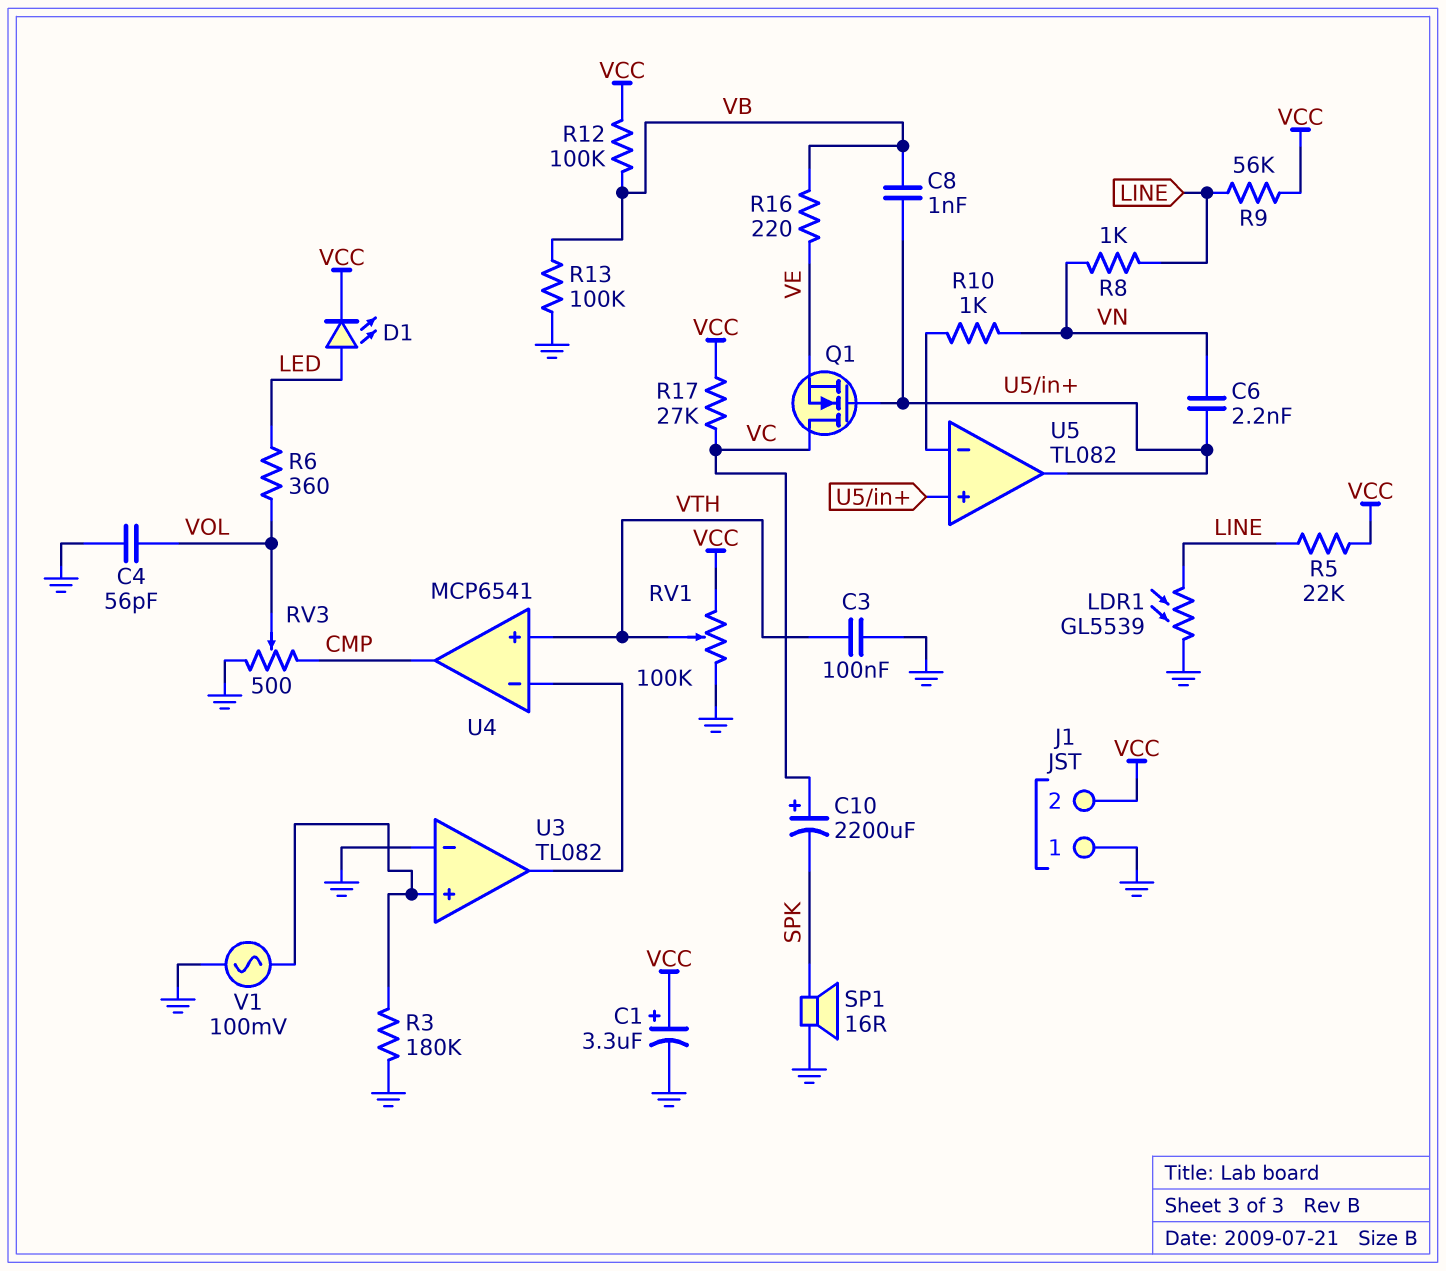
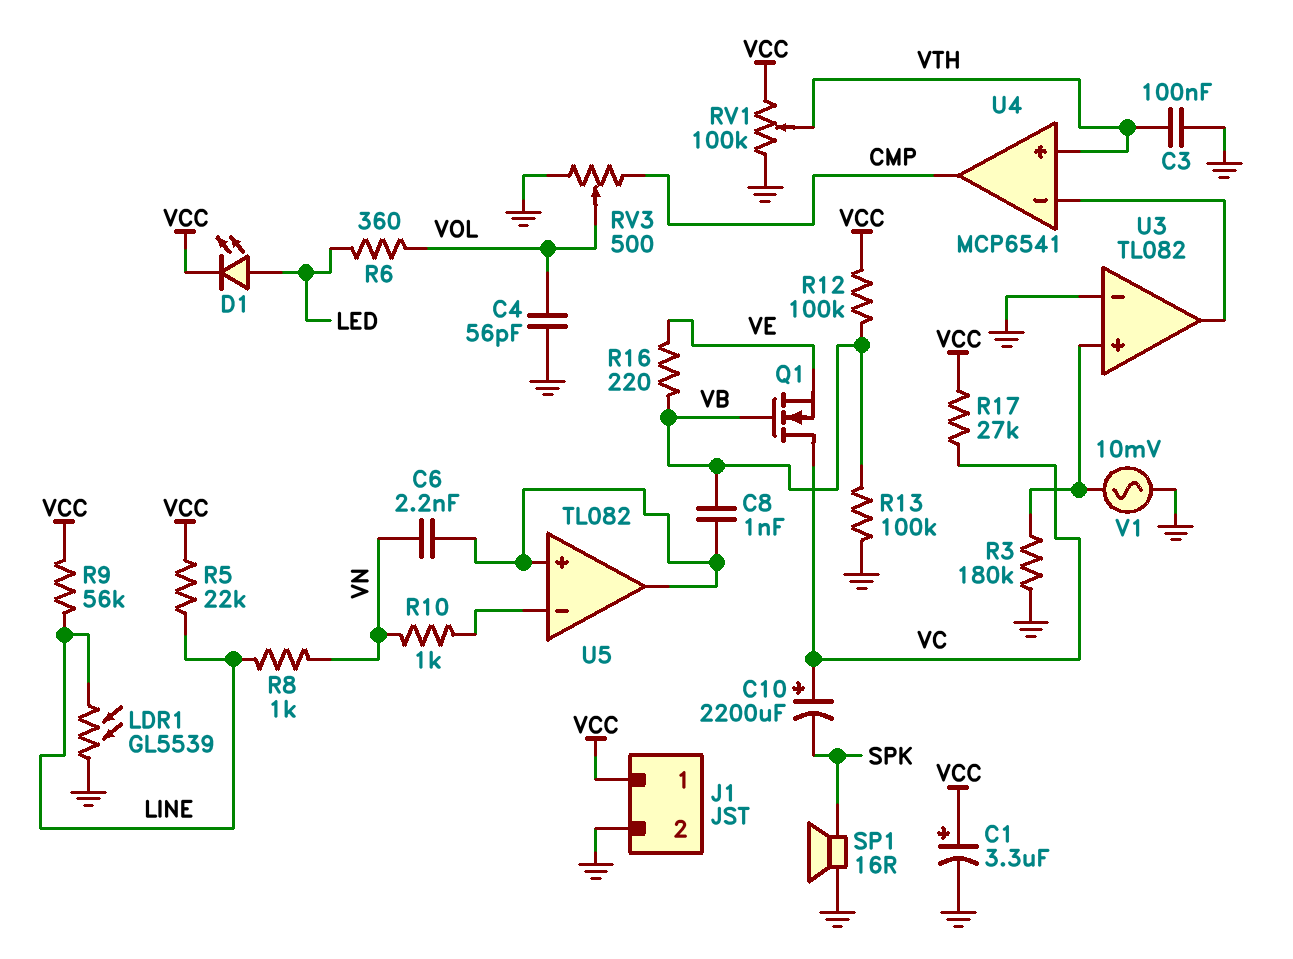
J1 pin 1: GND -> VCC
J1 pin 2: VCC -> GND
Q1: NMOS (G U5/in+, D VC, S VE) -> NMOS (G VB, D VC, S VE)
V1: AC 100mV (GND, U3/in+) -> AC 10mV (GND, U3/in+)

